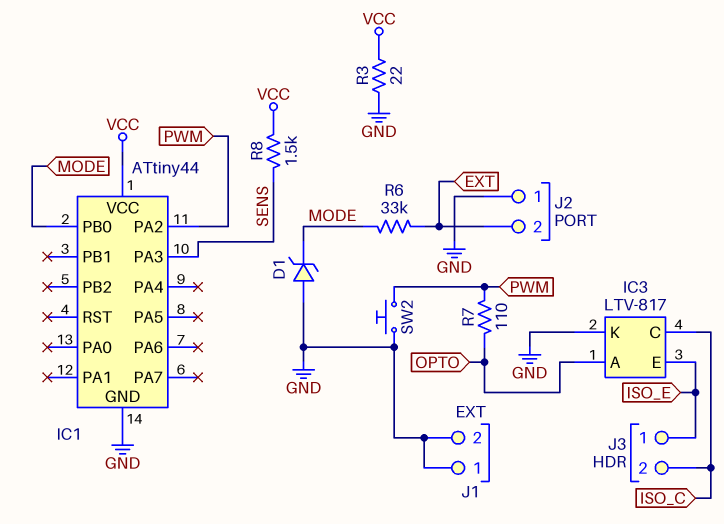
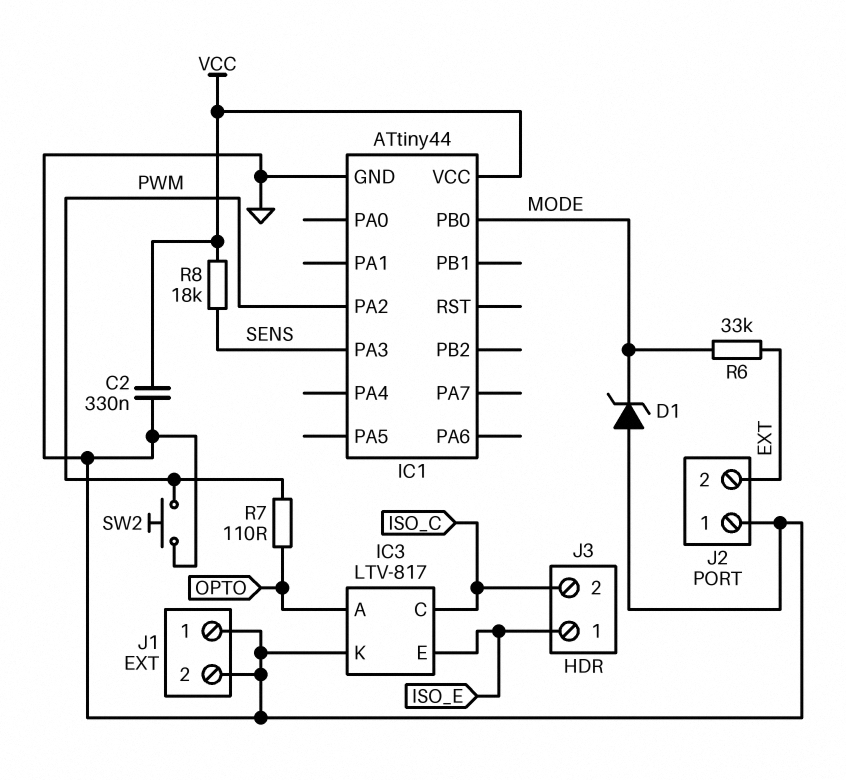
C2: none -> 330nF (GND, VCC)
R3: 22 (GND, VCC) -> none
R8: 1.5k (SENS, VCC) -> 18k (SENS, VCC)

